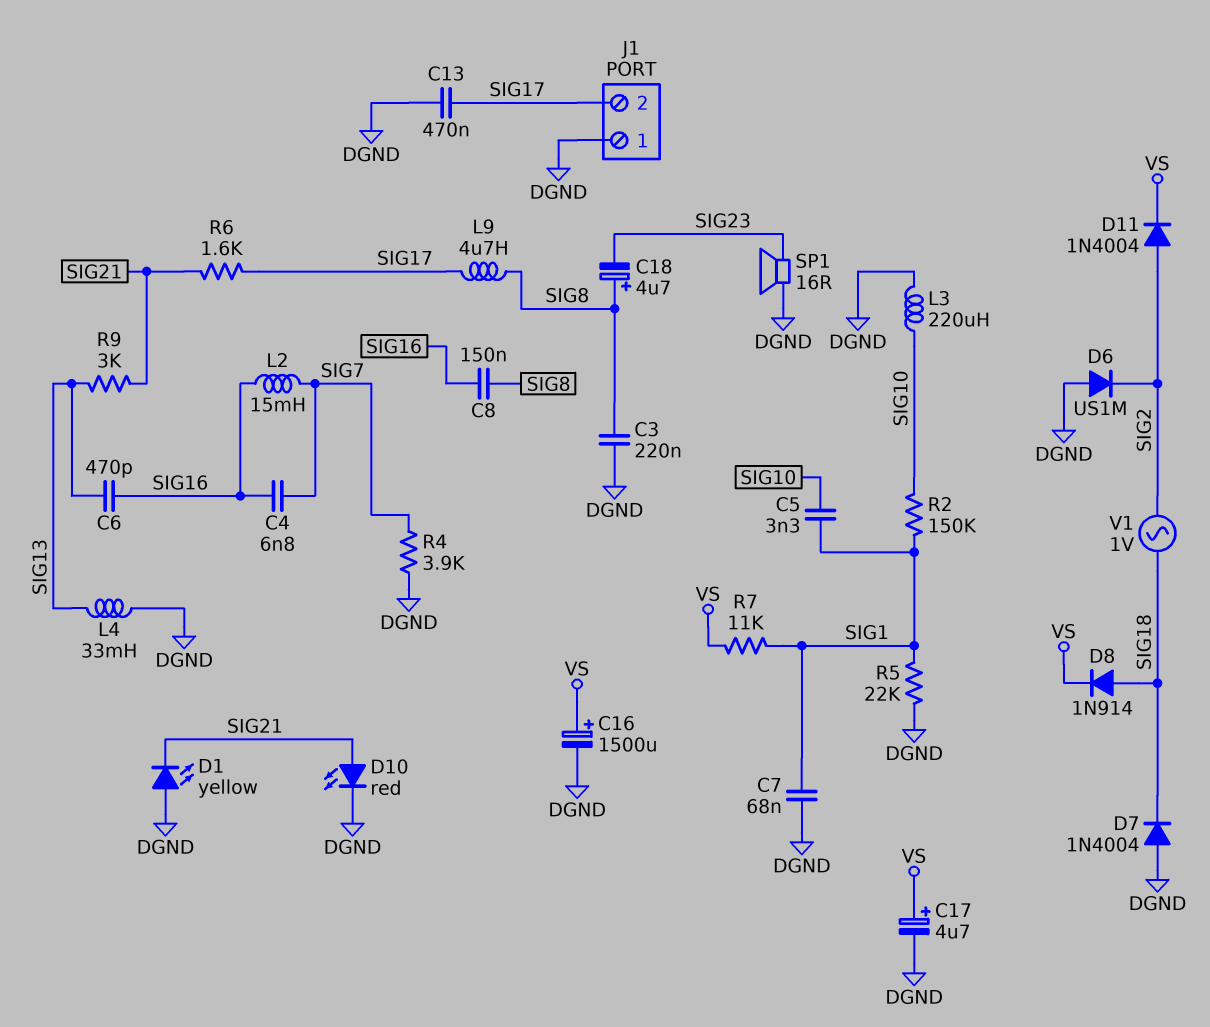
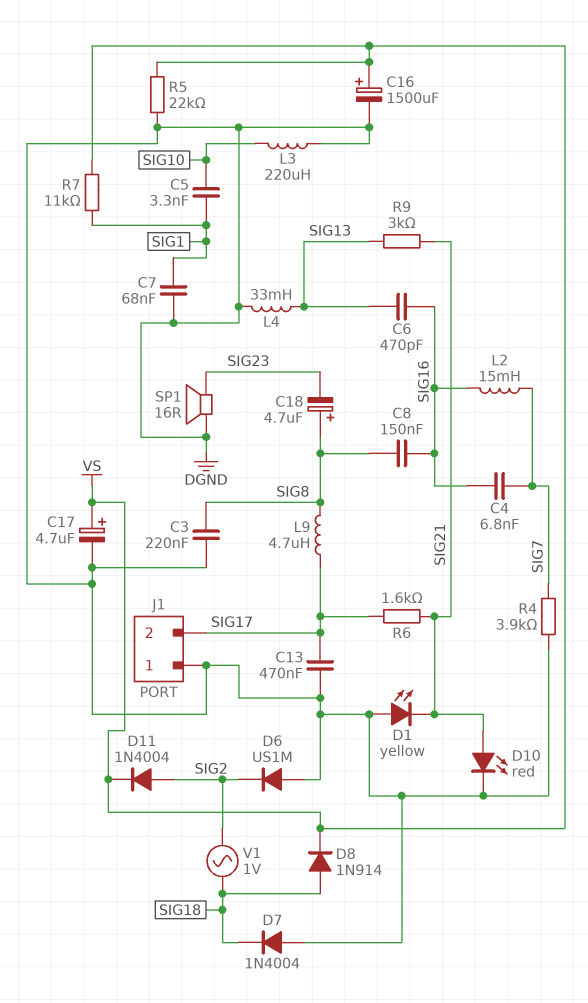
R2: 150k (SIG1, SIG10) -> none
R5: 22k (DGND, SIG1) -> 22k (DGND, VS)

